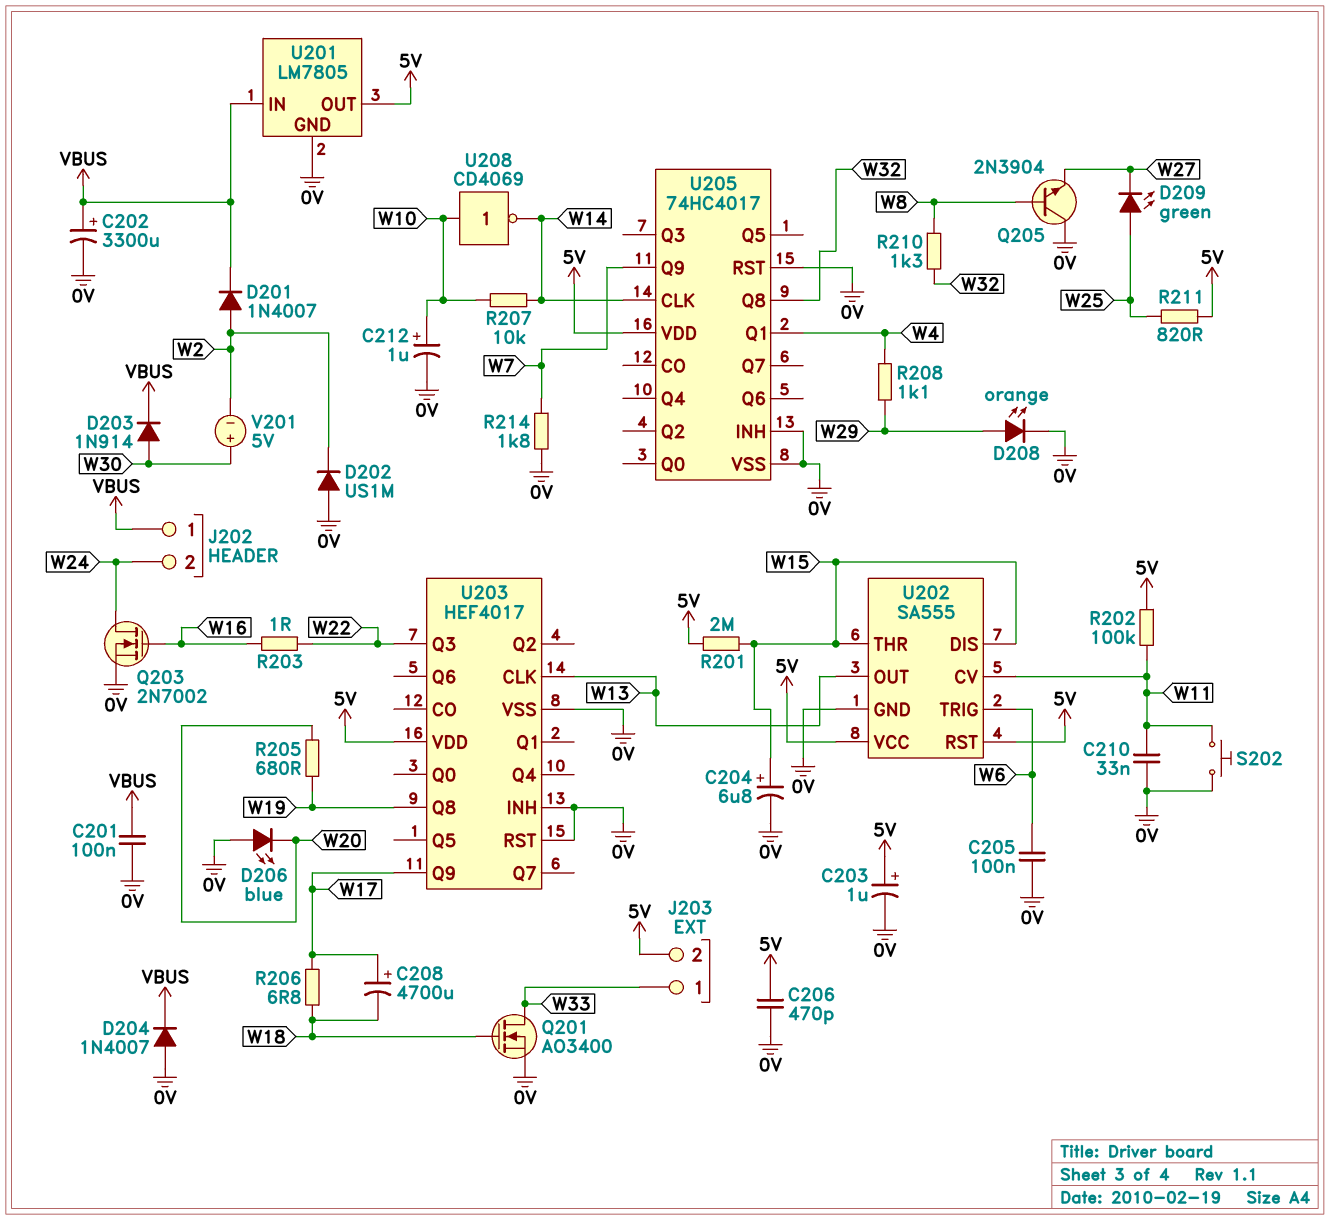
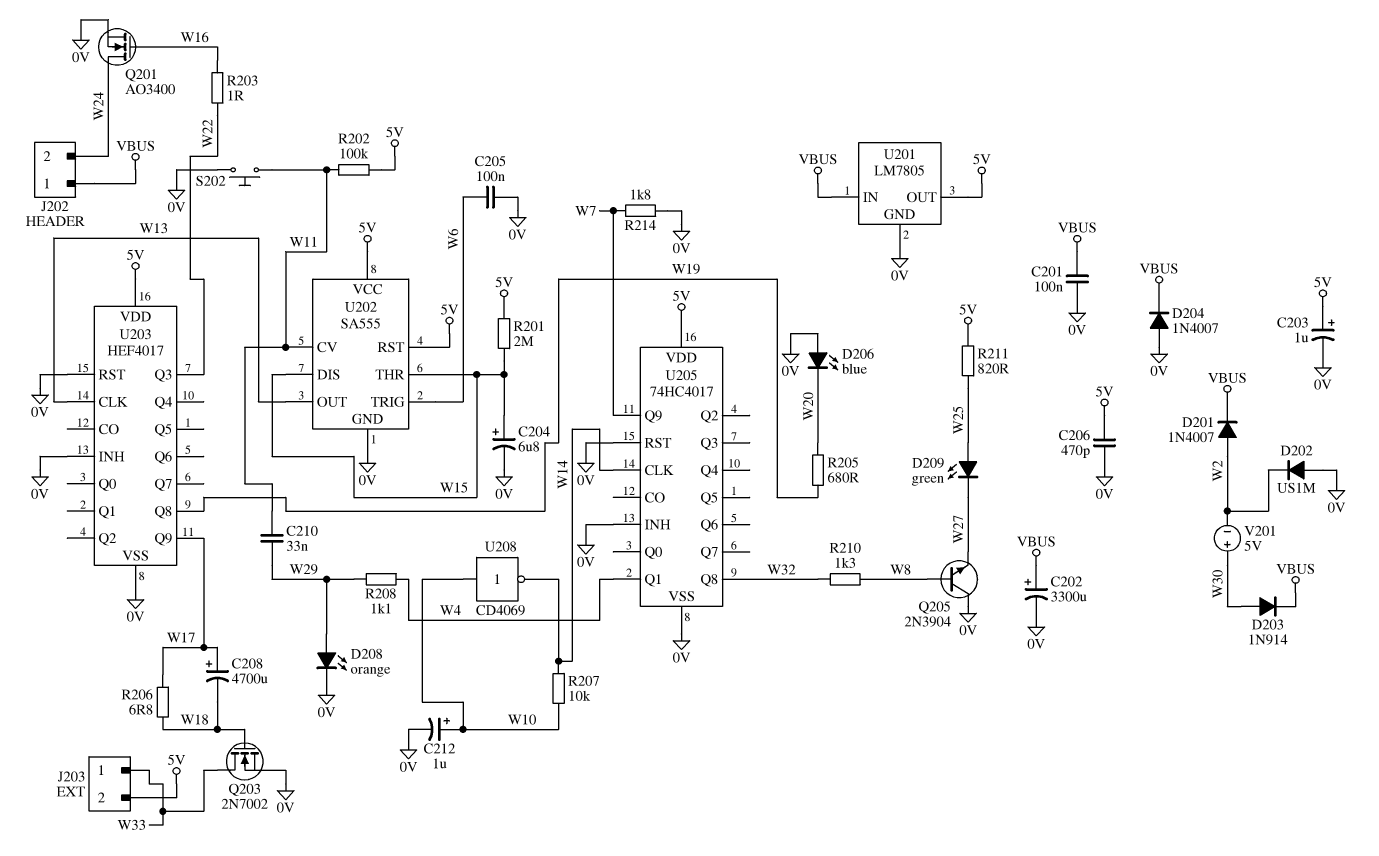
C210: 33nF (0V, W11) -> 33nF (W11, W29)
Q201: NMOS AO3400 (G W18, D W33, S 0V) -> NMOS AO3400 (G W16, D W24, S 0V)
Q203: NMOS 2N7002 (G W16, D W24, S 0V) -> NMOS 2N7002 (G W18, D W33, S 0V)

